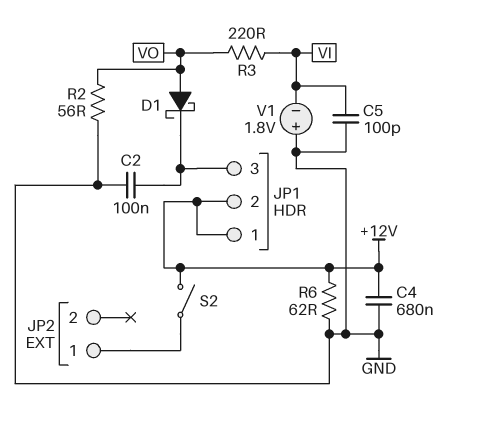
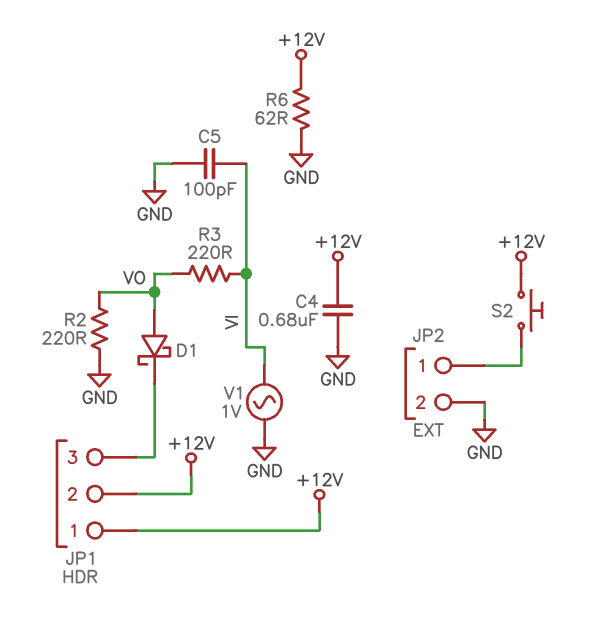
C2: 100nF (GND, JP1/3) -> none
JP2 pin 2: none -> GND
R2: 56 (GND, VO) -> 220 (GND, VO)
S2: switch (+12V, JP2/1) -> button (+12V, JP2/1)
V1: 1.8V (plus GND, minus VI) -> AC 1V (GND, VI)

